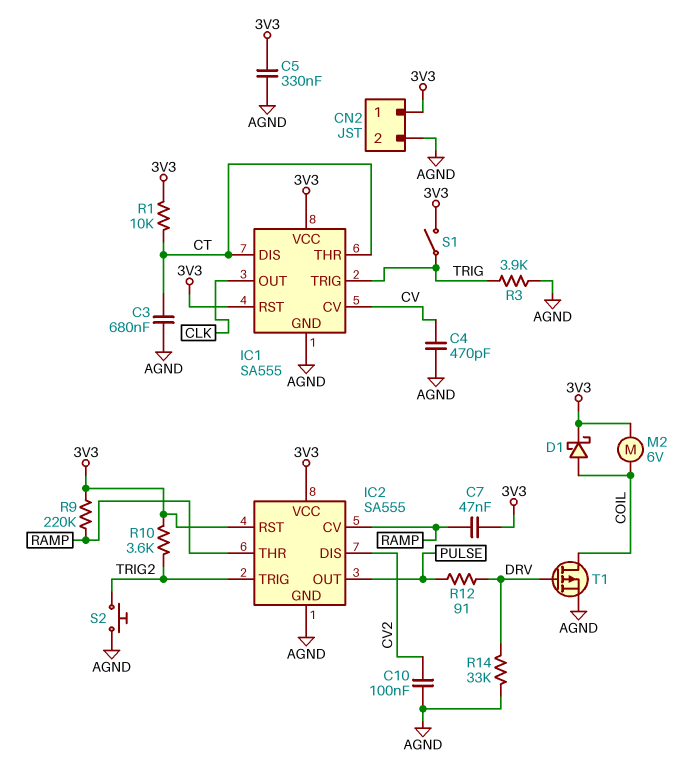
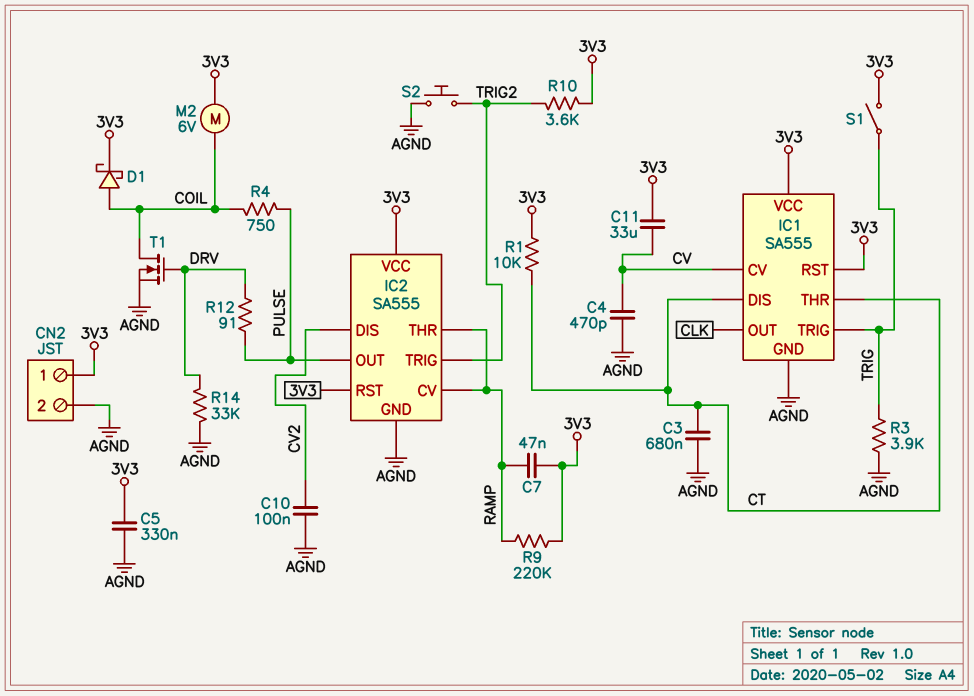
C11: none -> 33uF (3V3, CV)
R4: none -> 750 (COIL, PULSE)
T1: PMOS (G DRV, D COIL, S AGND) -> NMOS (G DRV, D COIL, S AGND)

